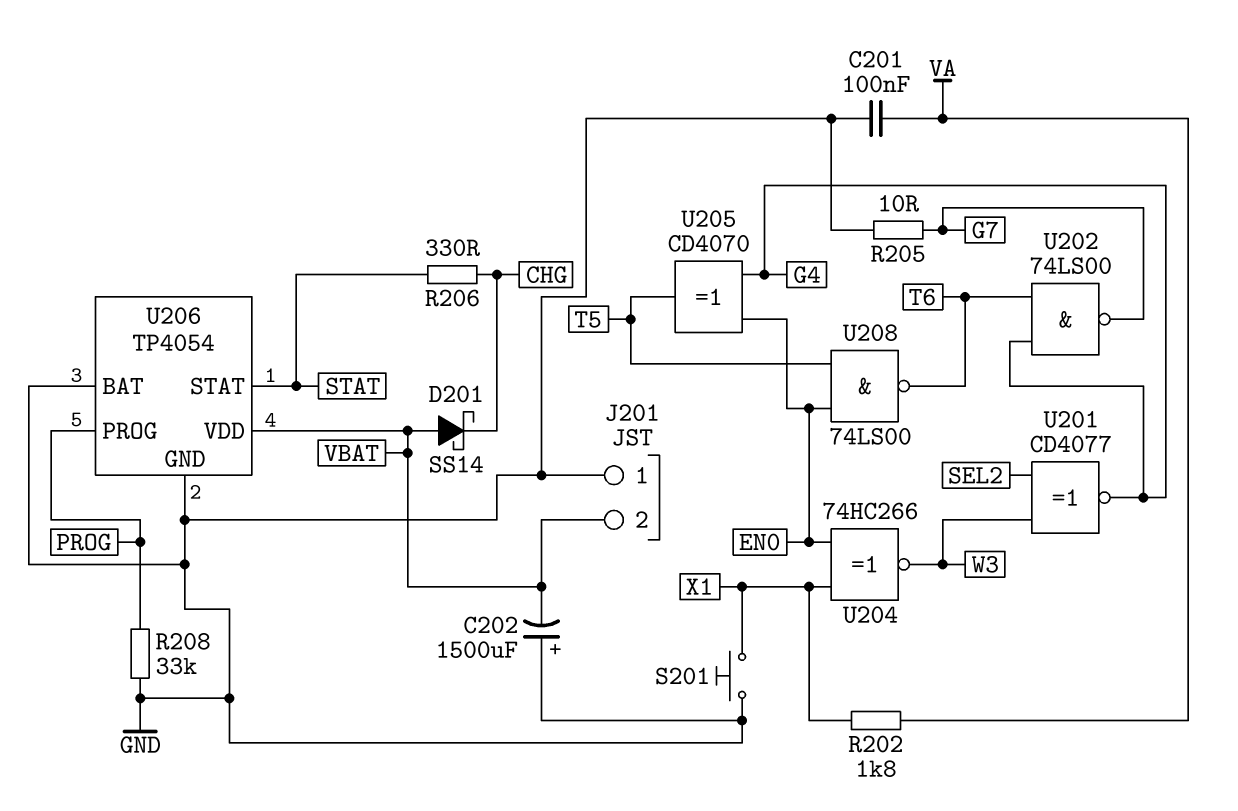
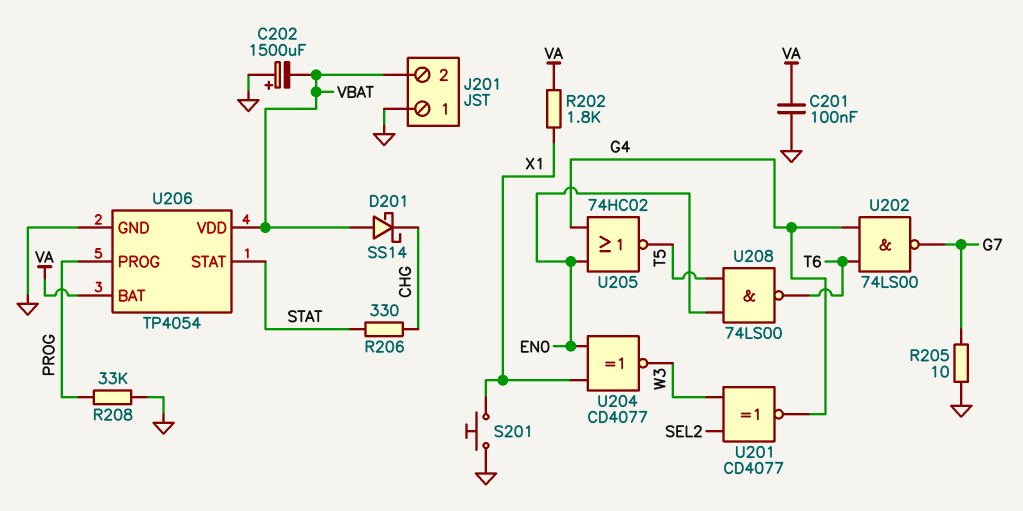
U204: XNOR 74HC266 (in EN0, in X1, out W3) -> XNOR CD4077 (in EN0, in X1, out W3)
U205: XOR CD4070 (in EN0, in G4, out T5) -> NOR 74HC02 (in EN0, in G4, out T5)
U206 pin BAT: GND -> VA

